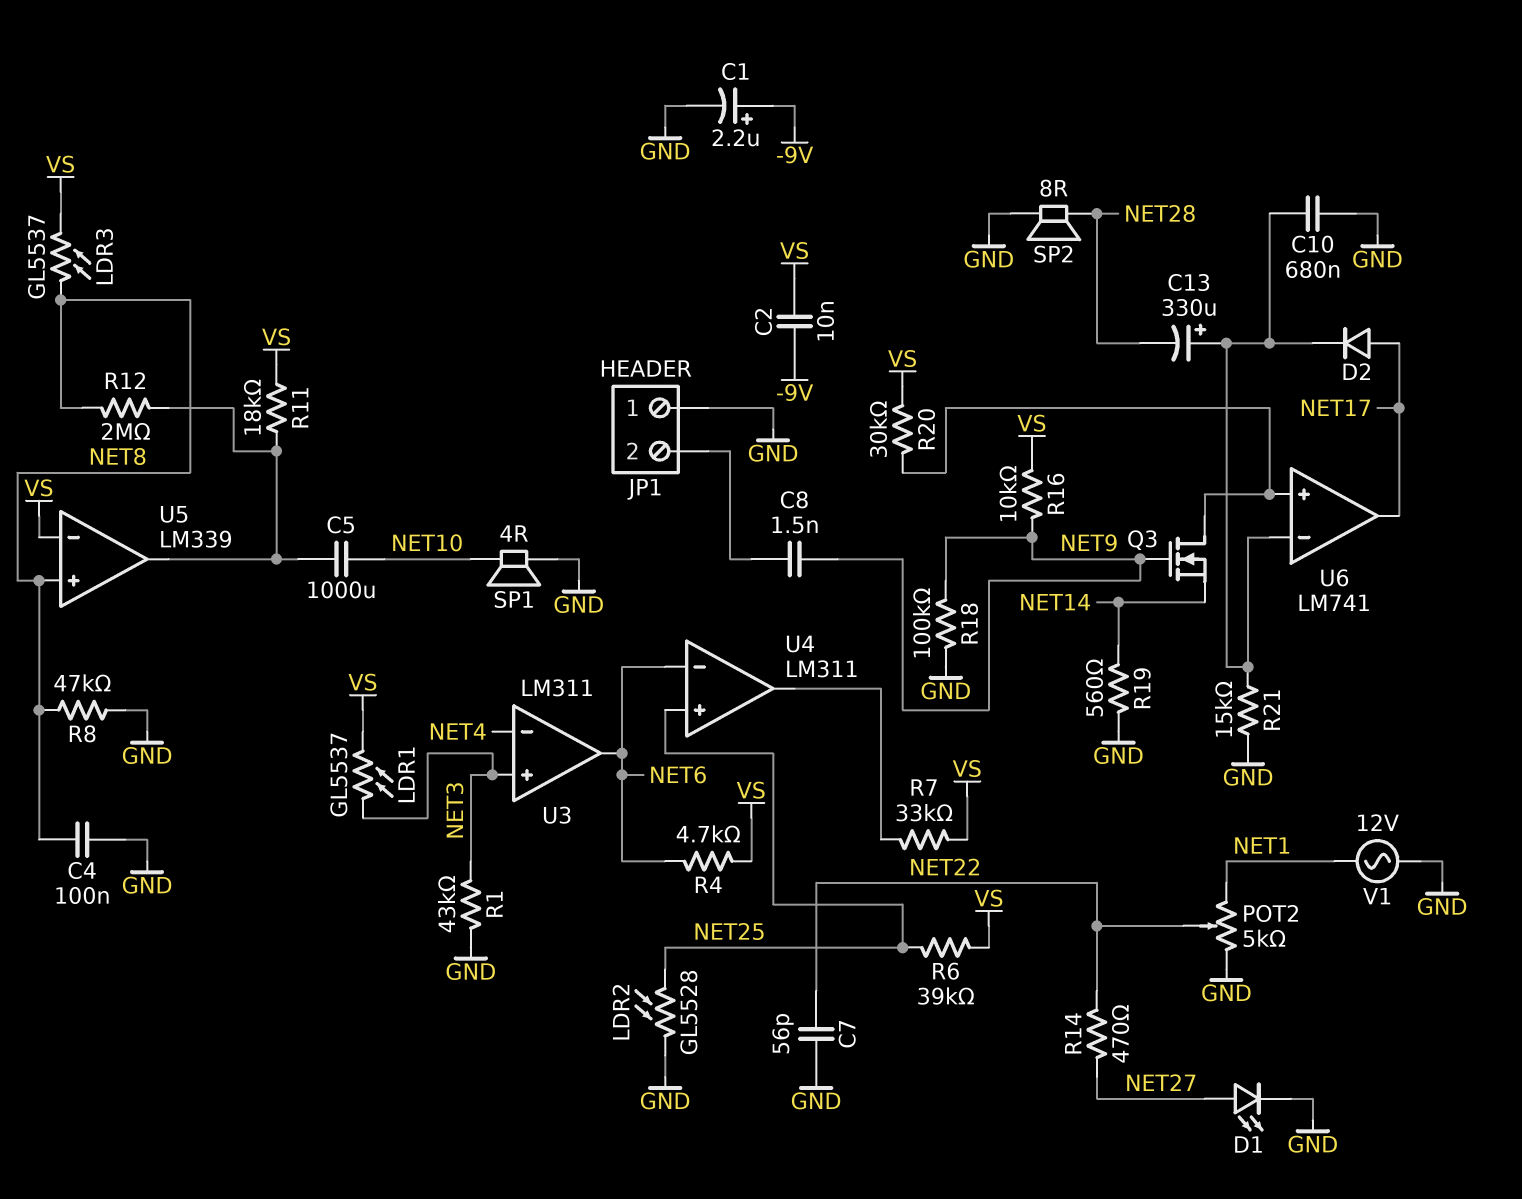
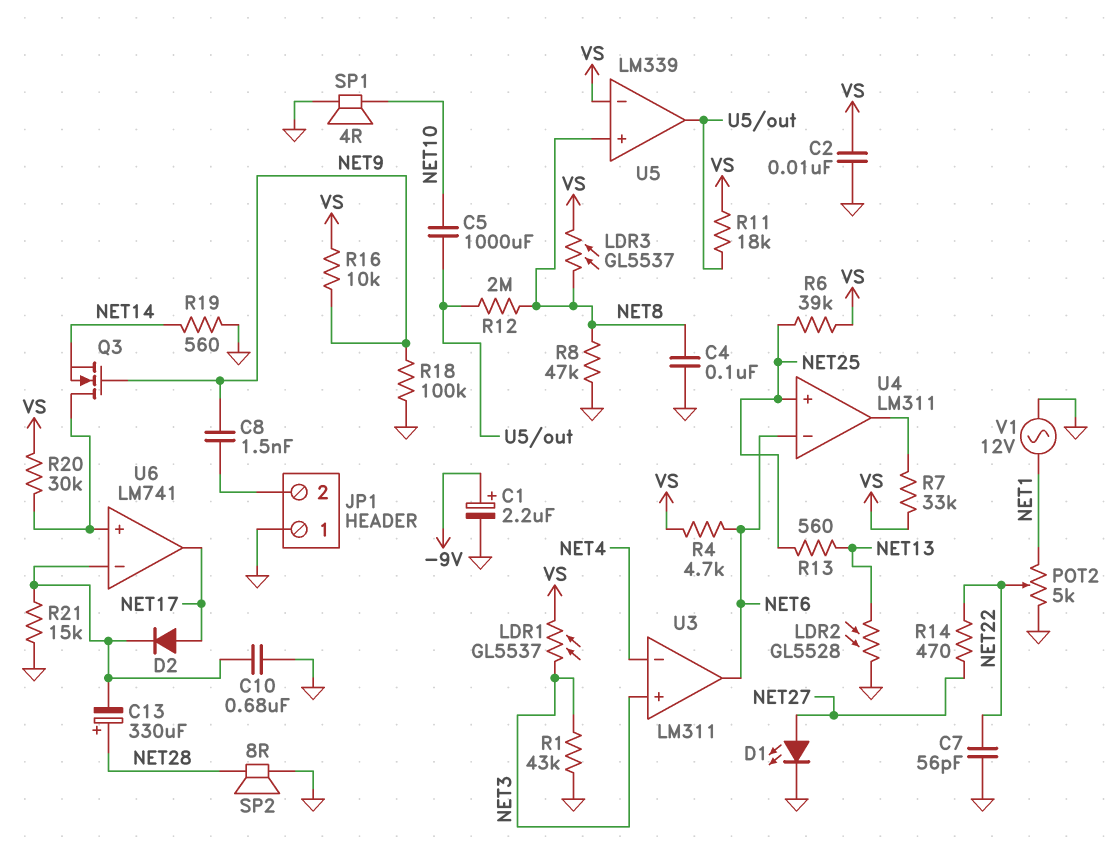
C2: 10nF (-9V, VS) -> 10nF (GND, VS)
C13: 330uF (plus U6/in-, minus NET28) -> 330uF (plus NET28, minus U6/in-)
LDR2: GL5528 (GND, NET25) -> GL5528 (GND, NET13)
R13: none -> 560 (NET13, NET25)

